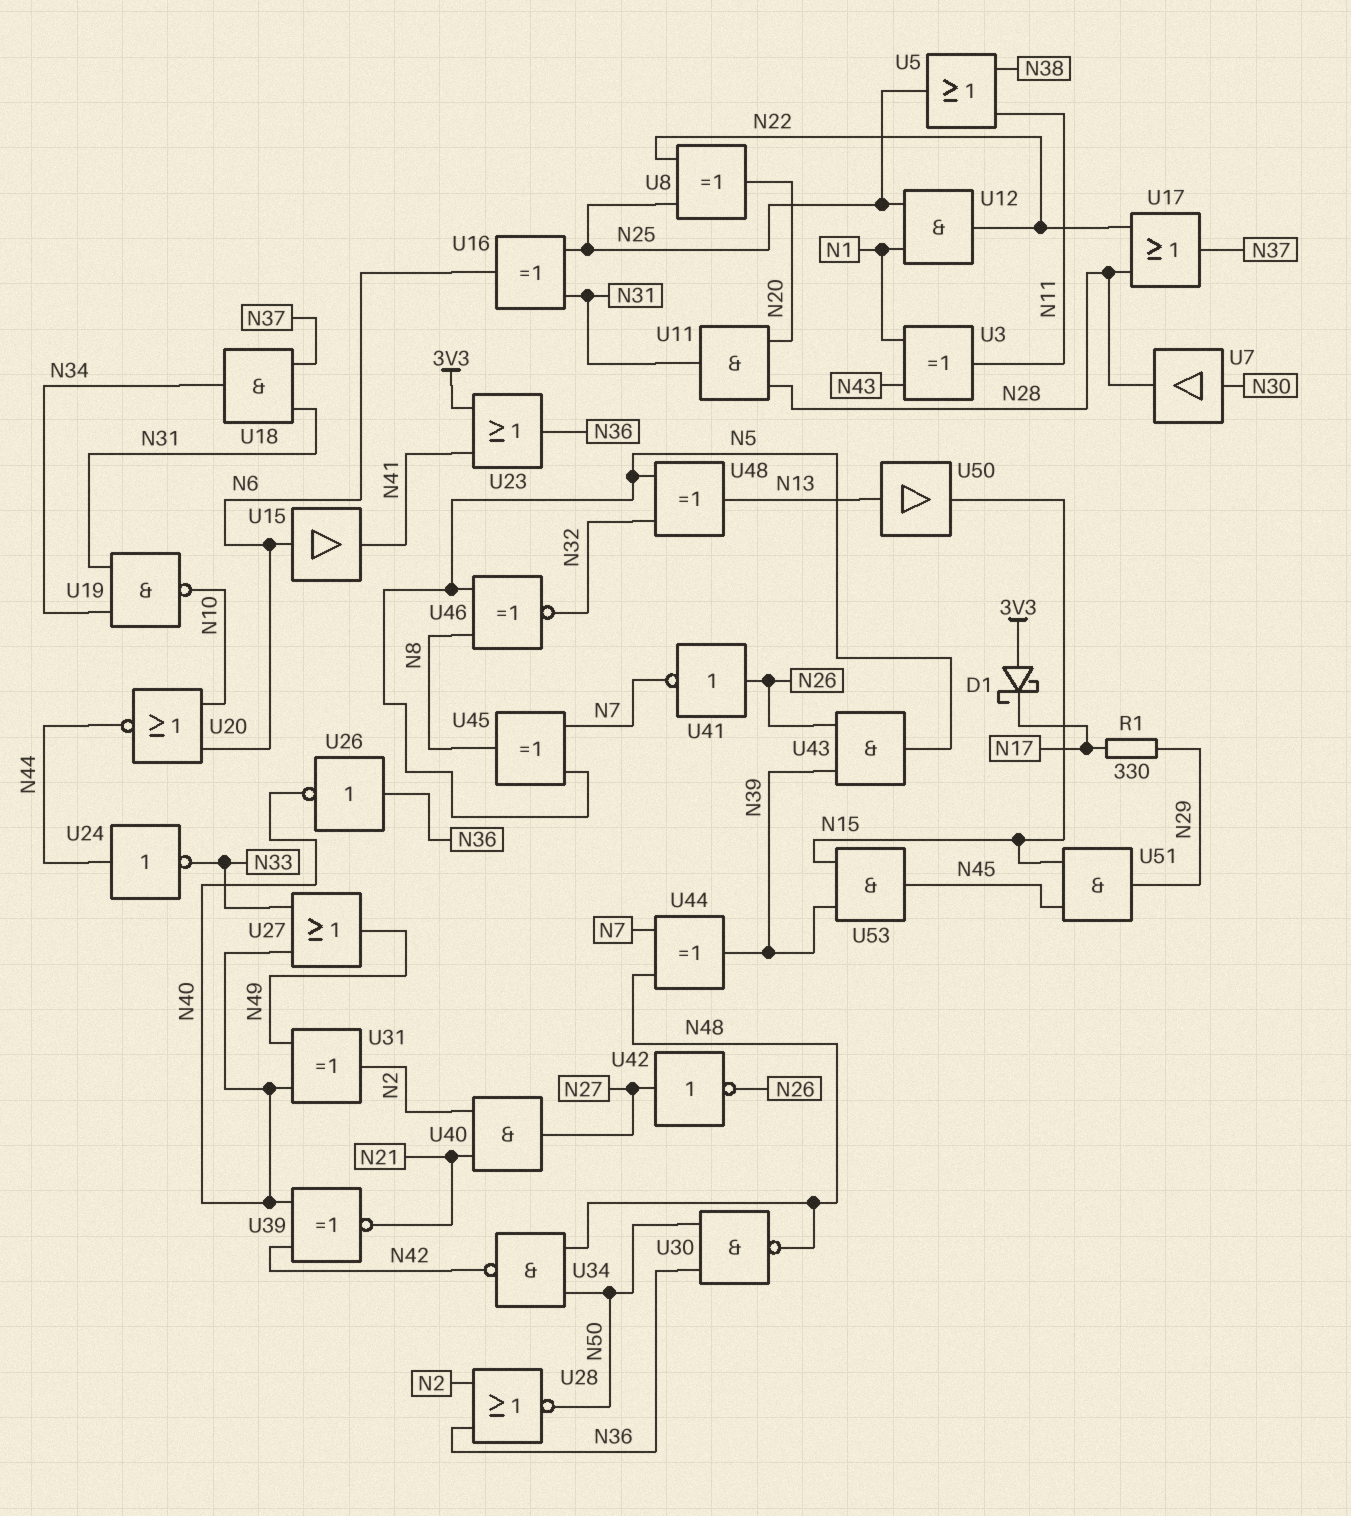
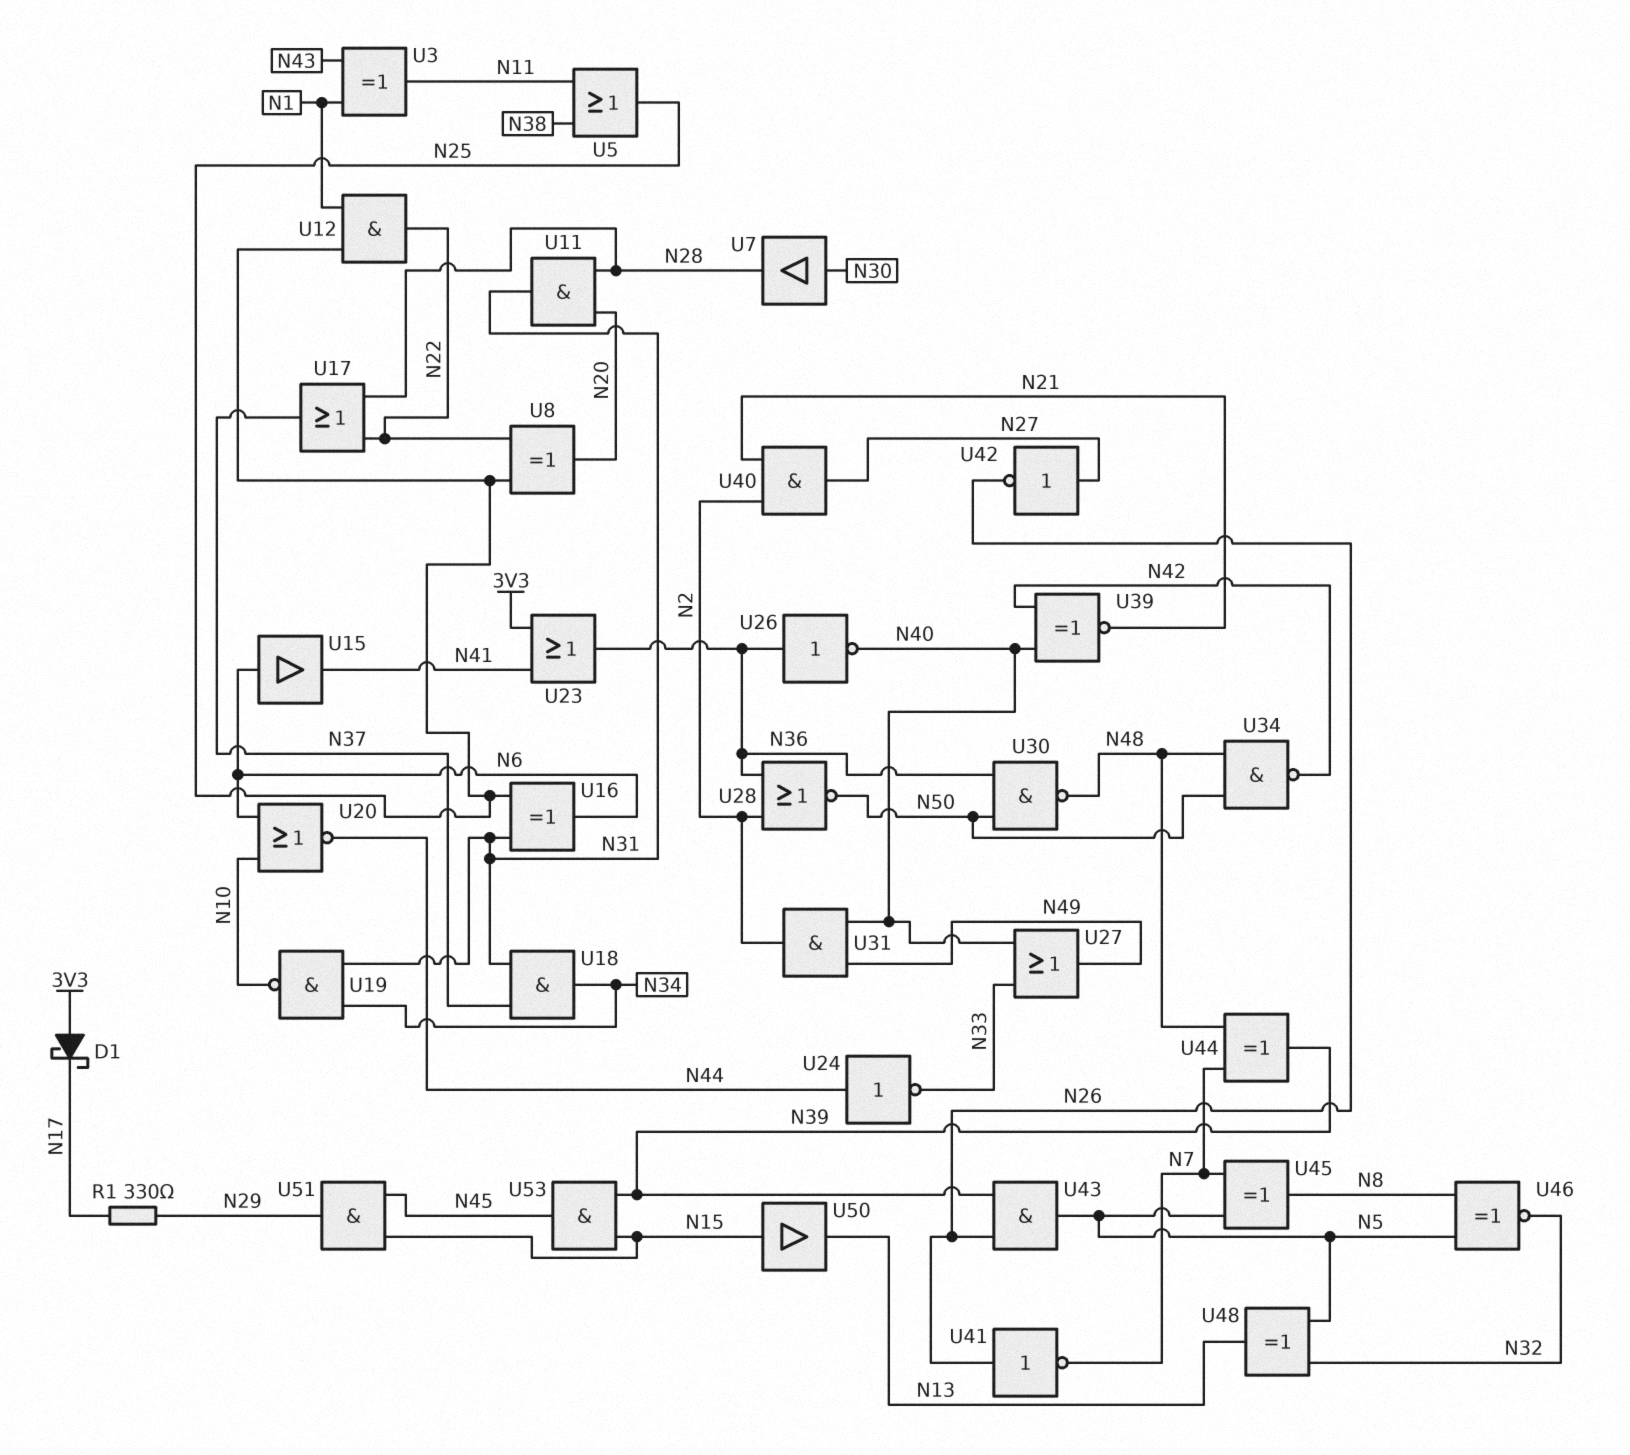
U31: XOR (in N40, in N49, out N2) -> AND (in N40, in N49, out N2)
U50: buffer (in N13, out N15) -> buffer (in N15, out N13)

